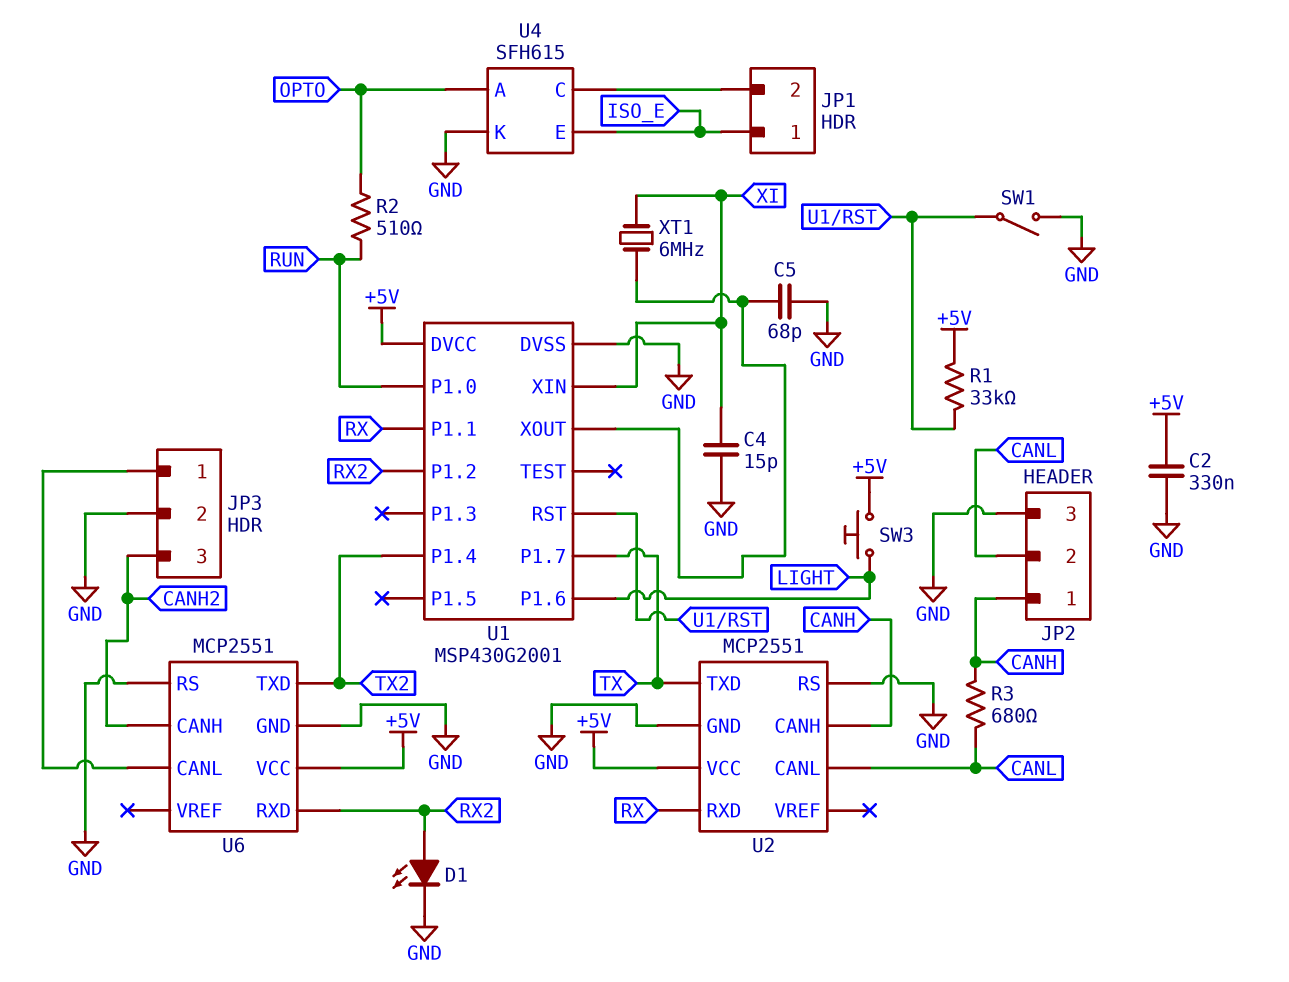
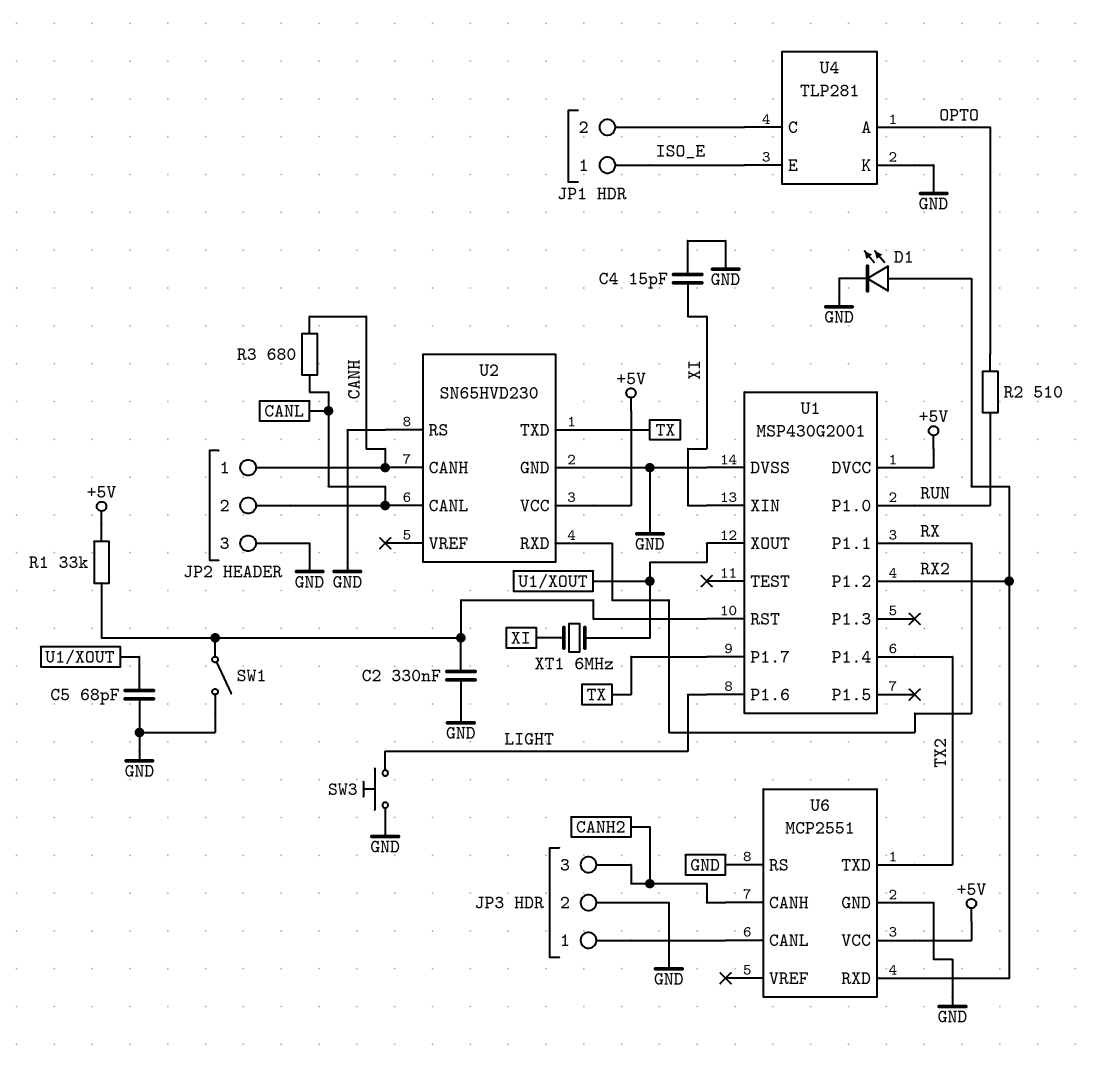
C2: 330nF (+5V, GND) -> 330nF (GND, U1/RST)
SW3: button (+5V, LIGHT) -> button (GND, LIGHT)
U2: MCP2551 -> SN65HVD230
U4: SFH615 -> TLP281

